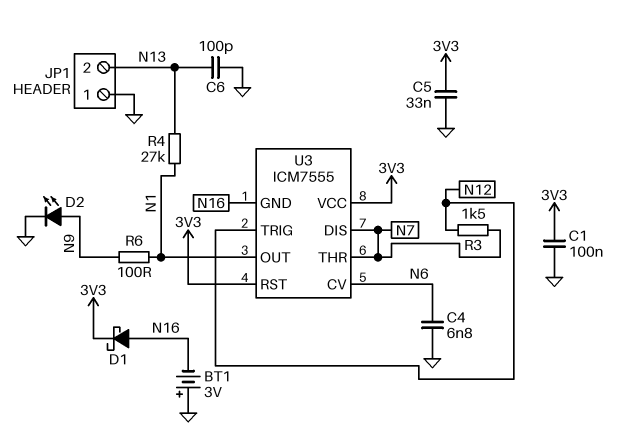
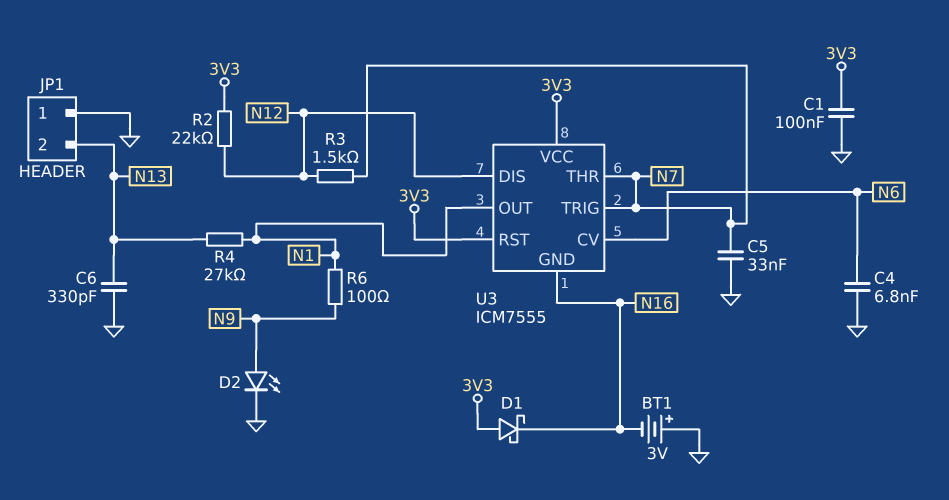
C5: 33nF (3V3, GND) -> 33nF (GND, N7)
C6: 100pF (GND, N13) -> 330pF (GND, N13)
D1: schottky (A N16, K 3V3) -> schottky (A 3V3, K N16)
R2: none -> 22k (3V3, N12)
U3 pin DIS: N7 -> N12
U3 pin TRIG: N12 -> N7

